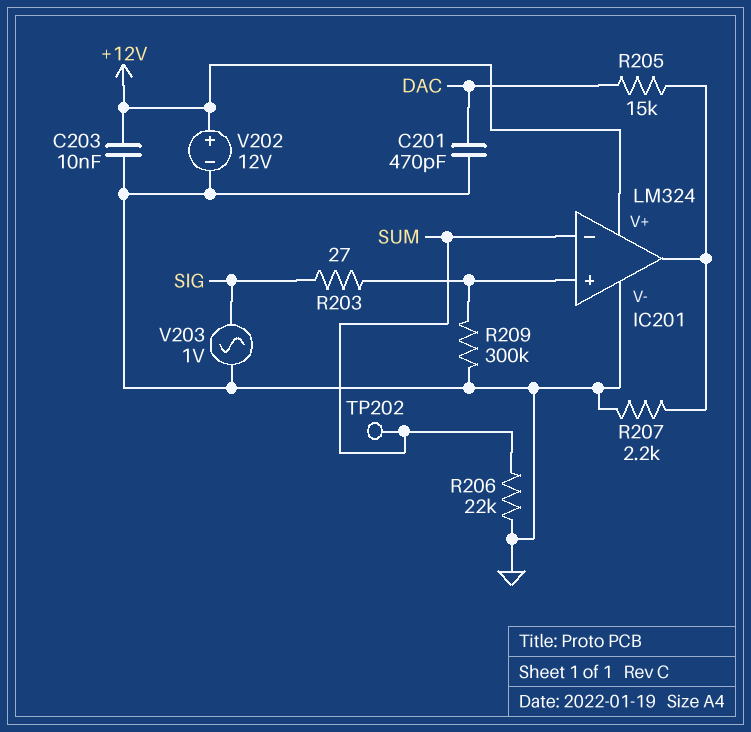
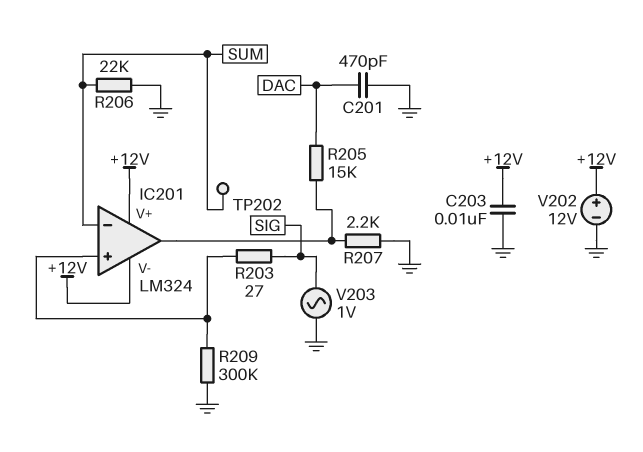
IC201 pin V-: GND -> +12V

